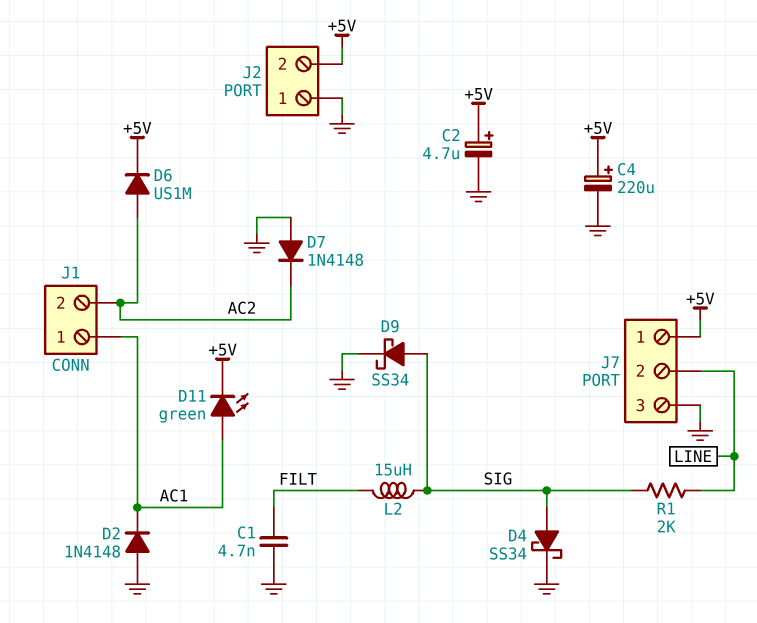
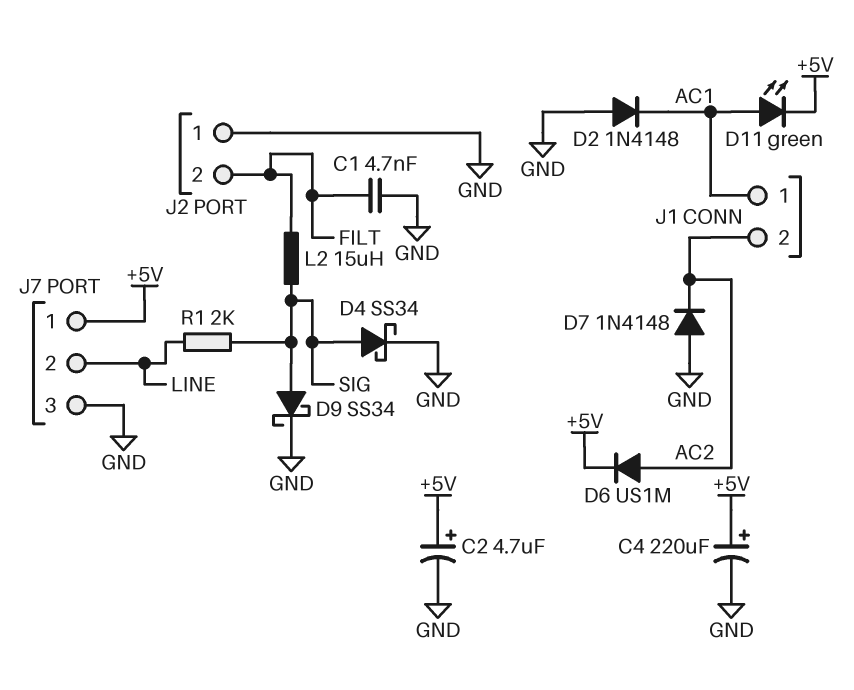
J2 pin 2: +5V -> FILT

